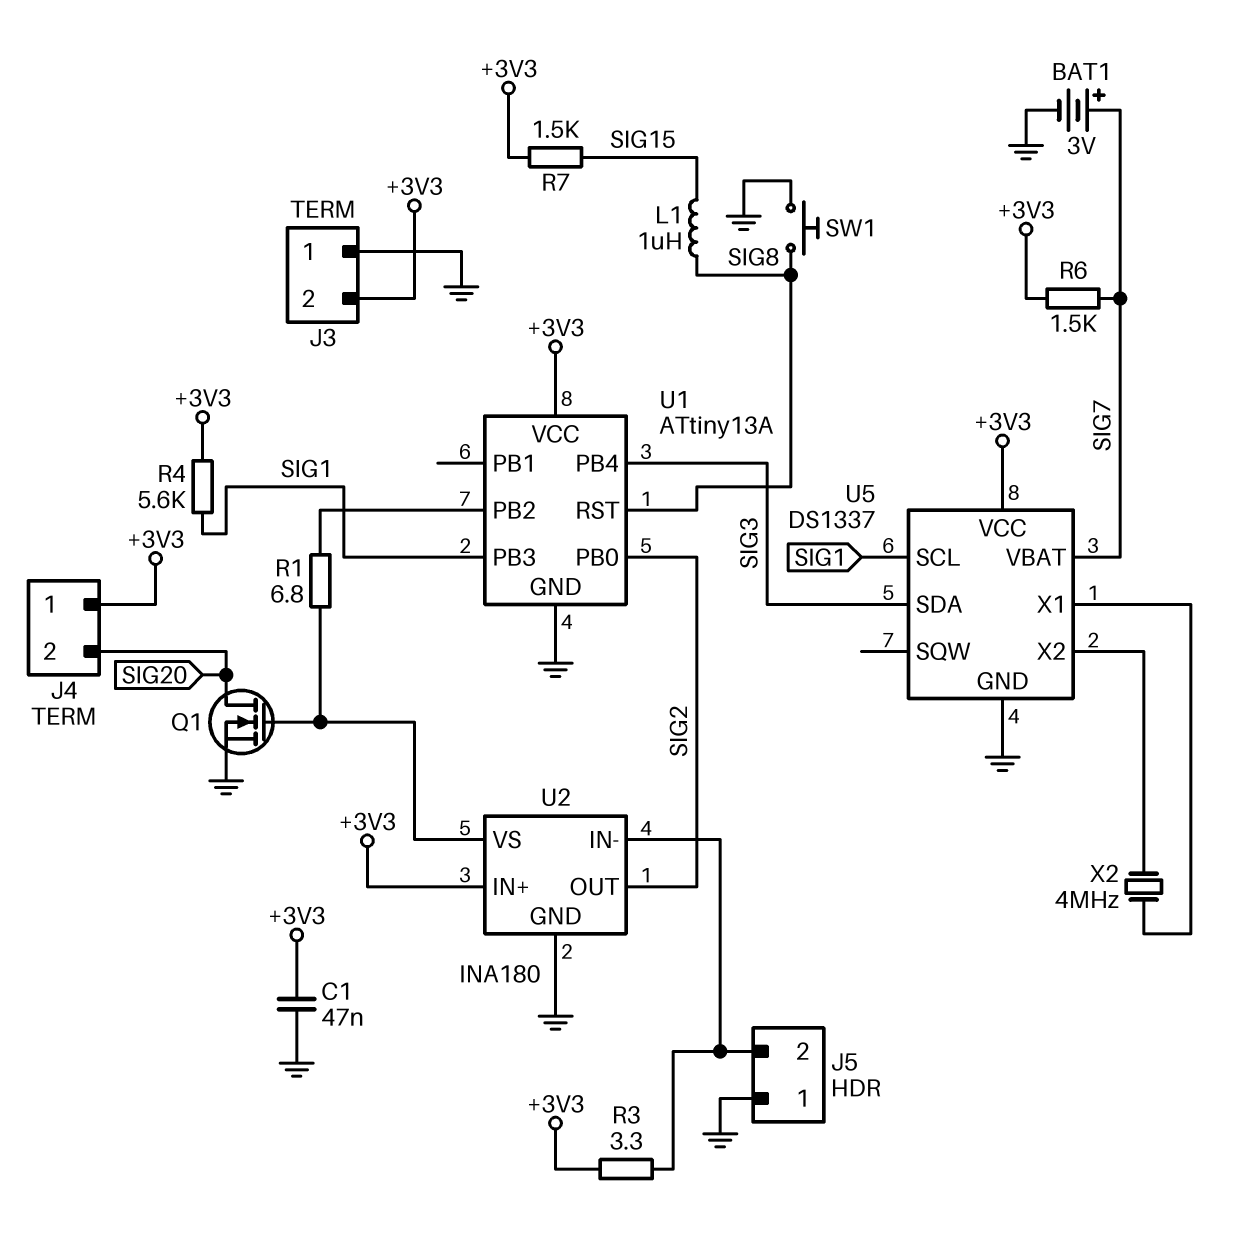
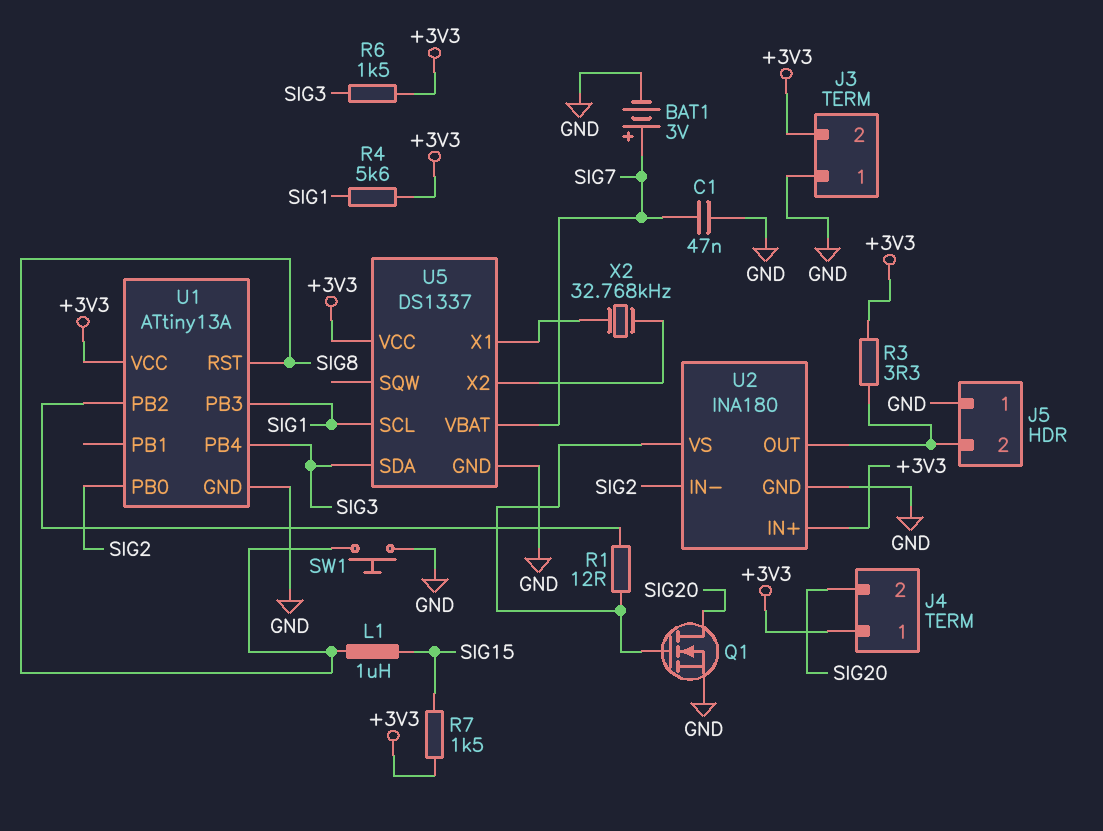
C1: 47nF (+3V3, GND) -> 47nF (GND, SIG7)
R1: 6.8 (U1/PB2, U2/VS) -> 12 (U1/PB2, U2/VS)
R6: 1.5k (+3V3, SIG7) -> 1.5k (+3V3, SIG3)
U2 pin IN-: J5/2 -> SIG2
U2 pin OUT: SIG2 -> J5/2
X2: 4MHz (U5/X1, U5/X2) -> 32.768kHz (U5/X1, U5/X2)

